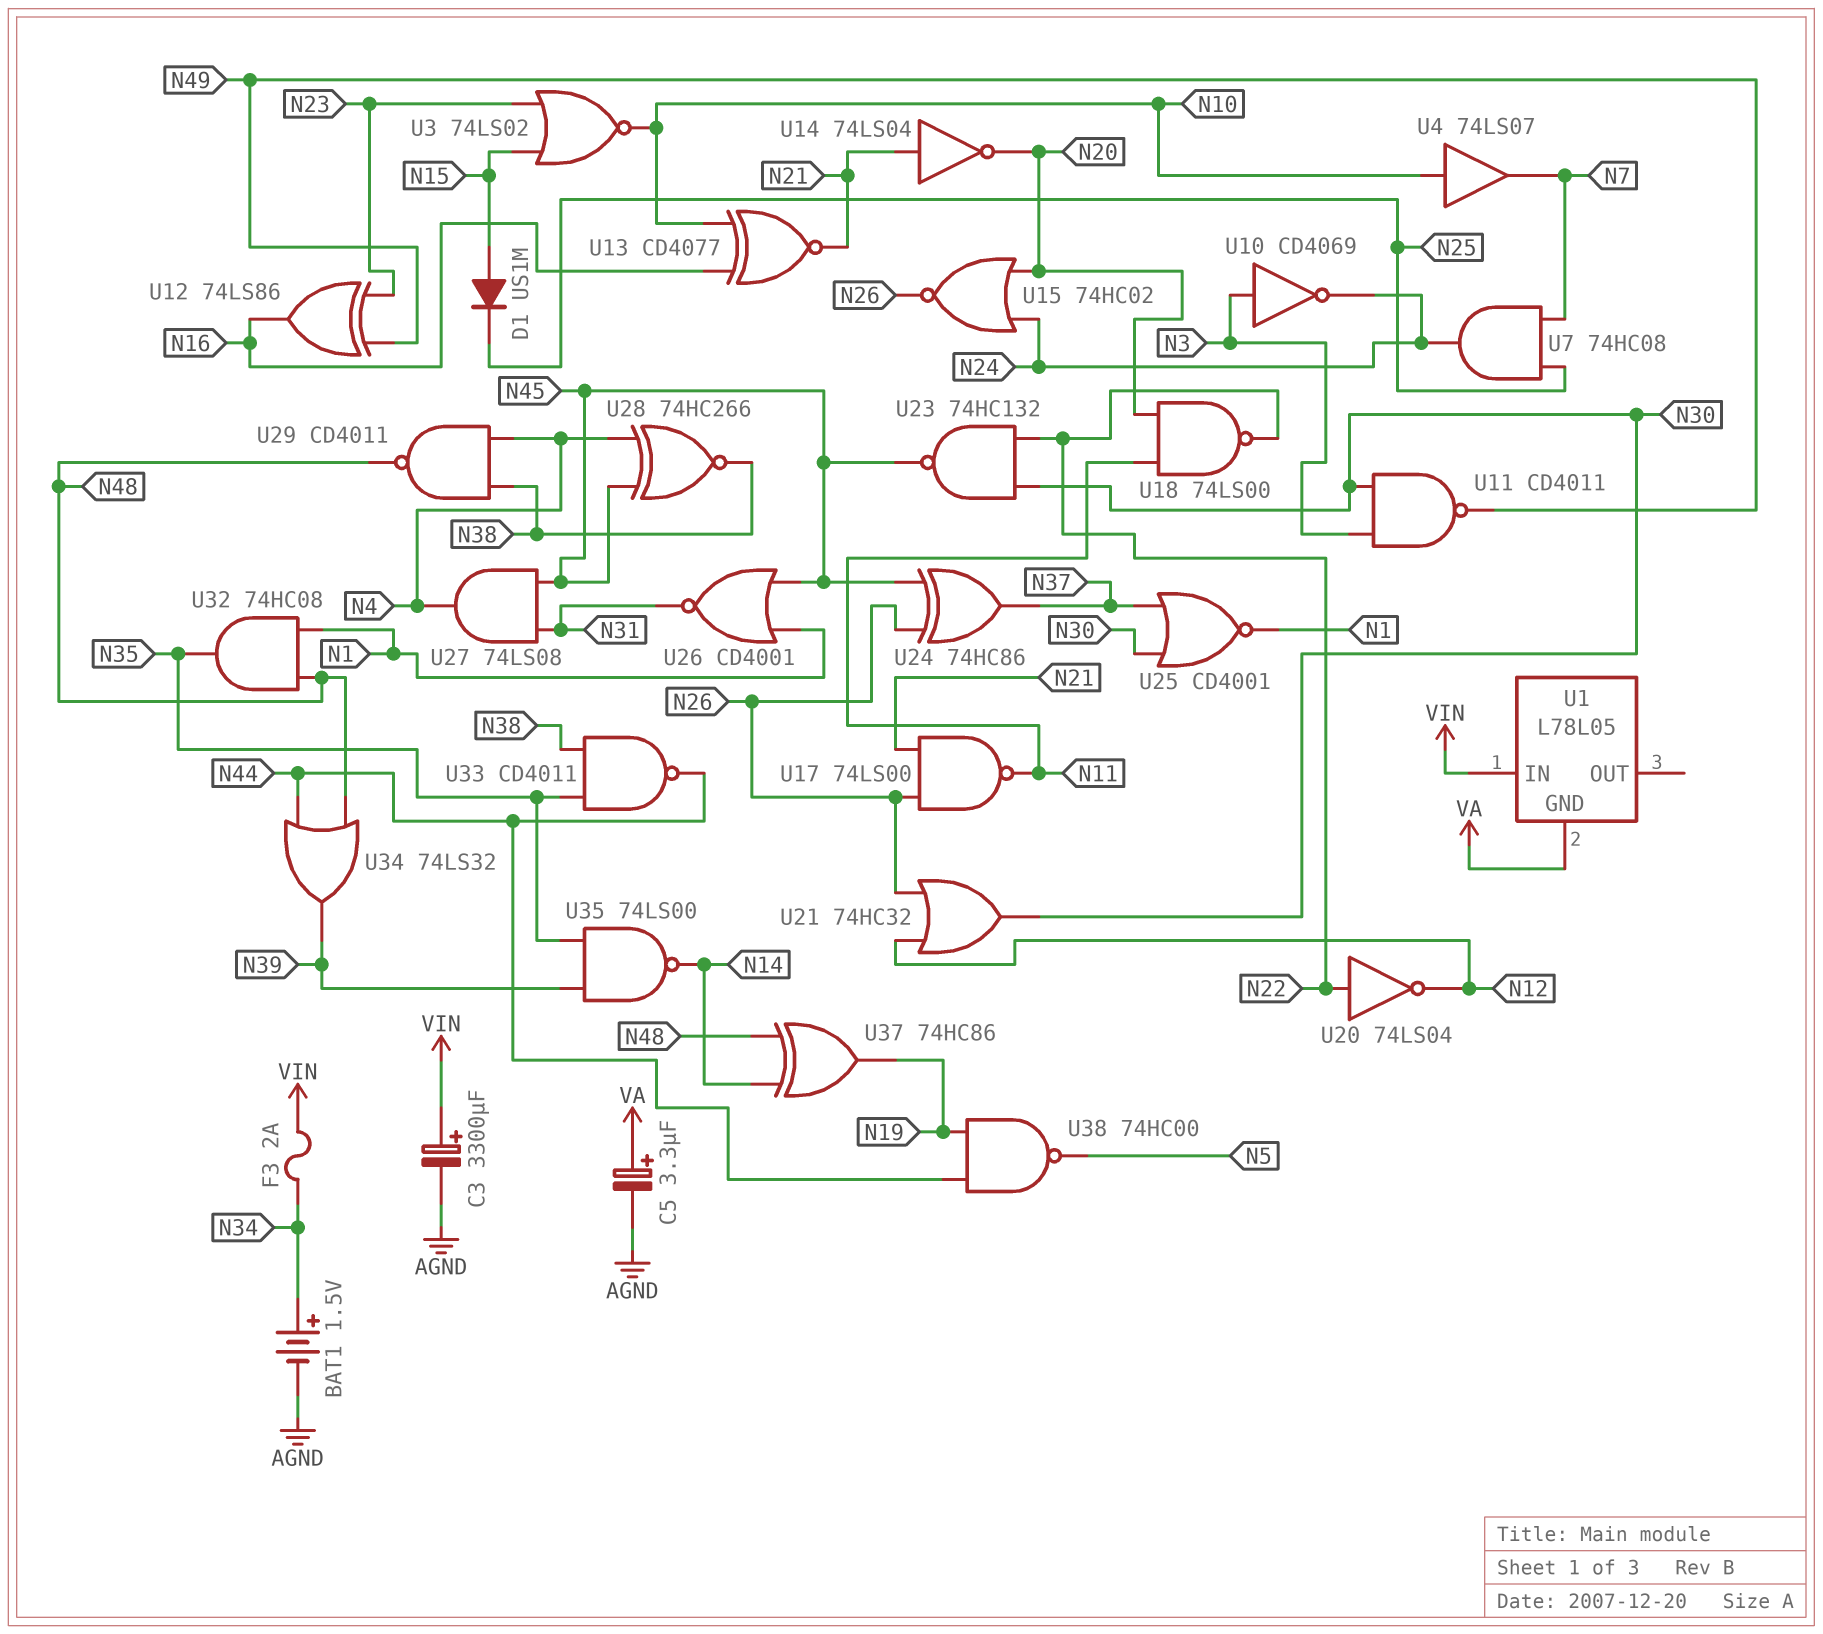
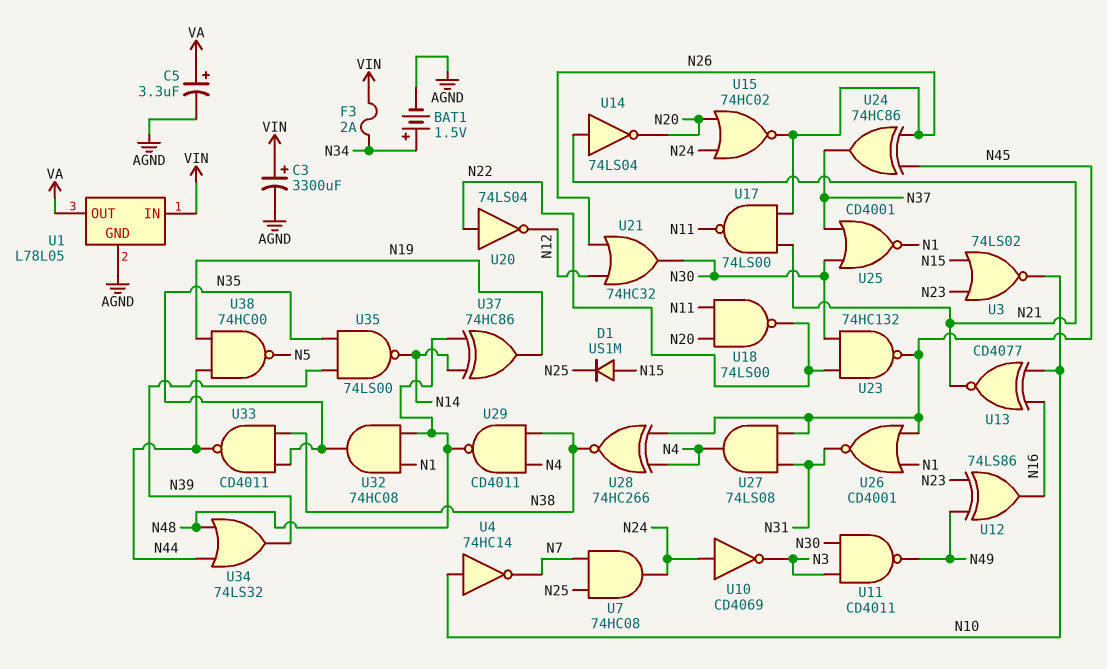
U1 pin GND: VA -> AGND
U1 pin OUT: none -> VA
U4: buffer 74LS07 (in N10, out N7) -> NOT 74HC14 (in N10, out N7)
U10: NOT CD4069 (in N3, out N24) -> NOT CD4069 (in N24, out N3)

